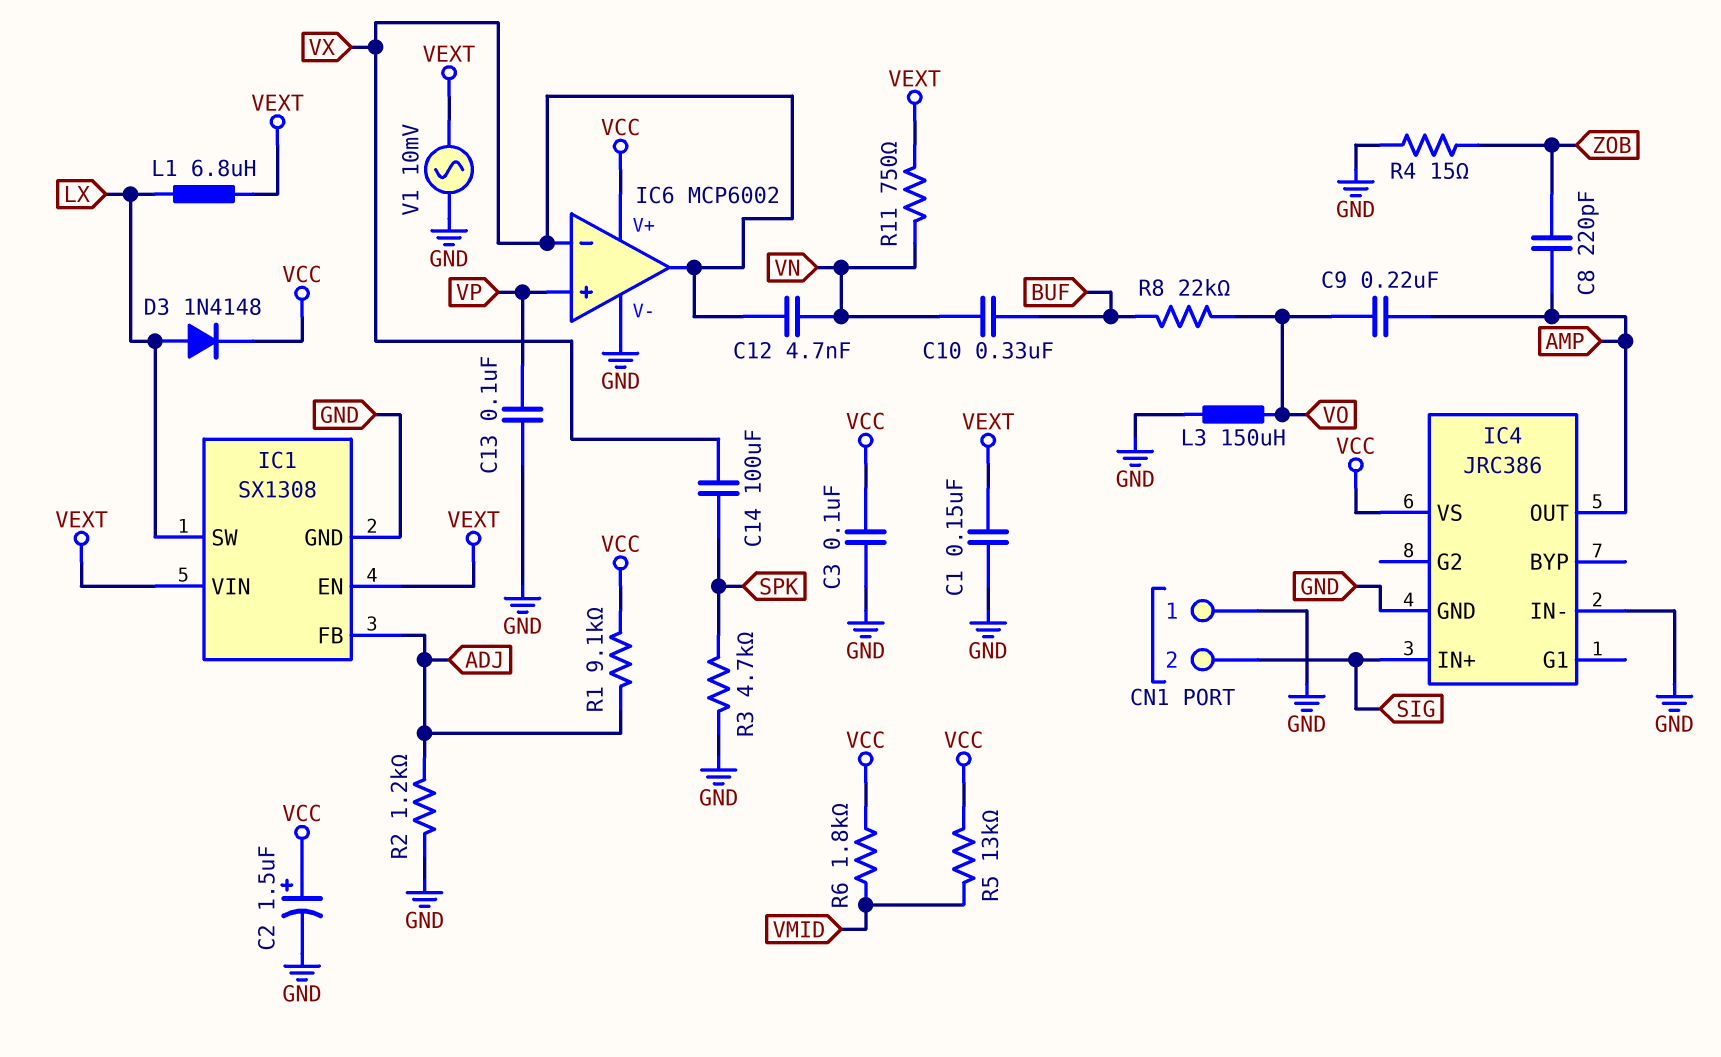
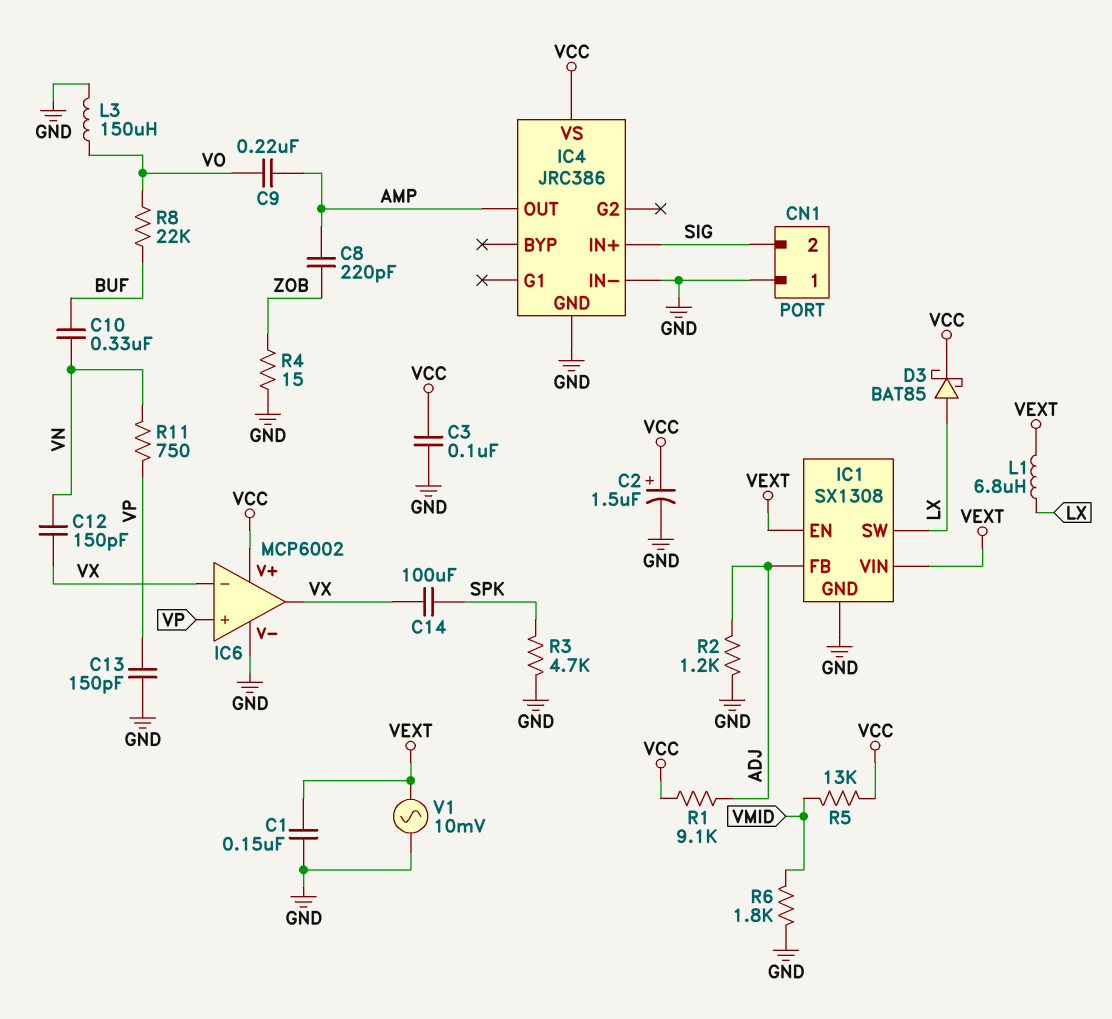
C12: 4.7nF (VN, VX) -> 150pF (VN, VX)
C13: 100nF (GND, VP) -> 150pF (GND, VP)
D3: diode 1N4148 (A LX, K VCC) -> schottky BAT85 (A LX, K VCC)
R6: 1.8k (VCC, VMID) -> 1.8k (GND, VMID)
R11: 750 (VEXT, VN) -> 750 (VN, VP)

